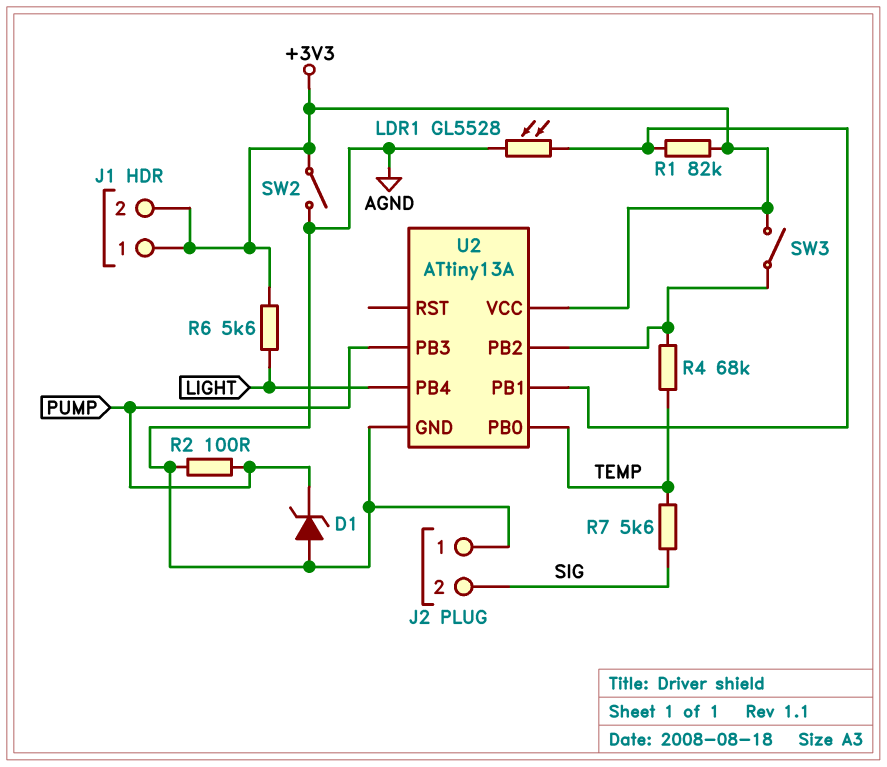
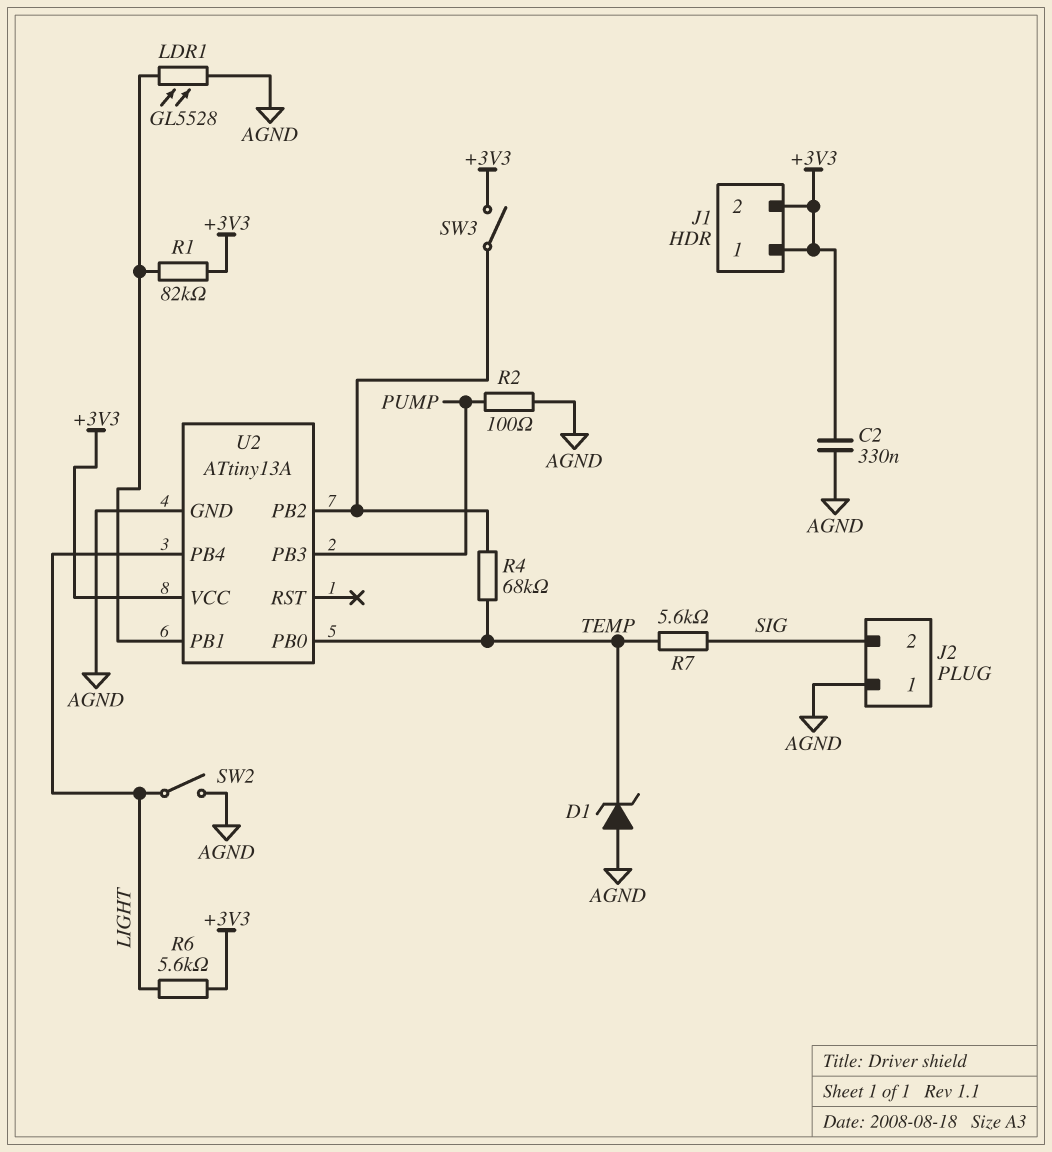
C2: none -> 330nF (+3V3, AGND)
D1: zener (A AGND, K PUMP) -> zener (A AGND, K TEMP)
SW2: switch (+3V3, AGND) -> switch (AGND, LIGHT)

